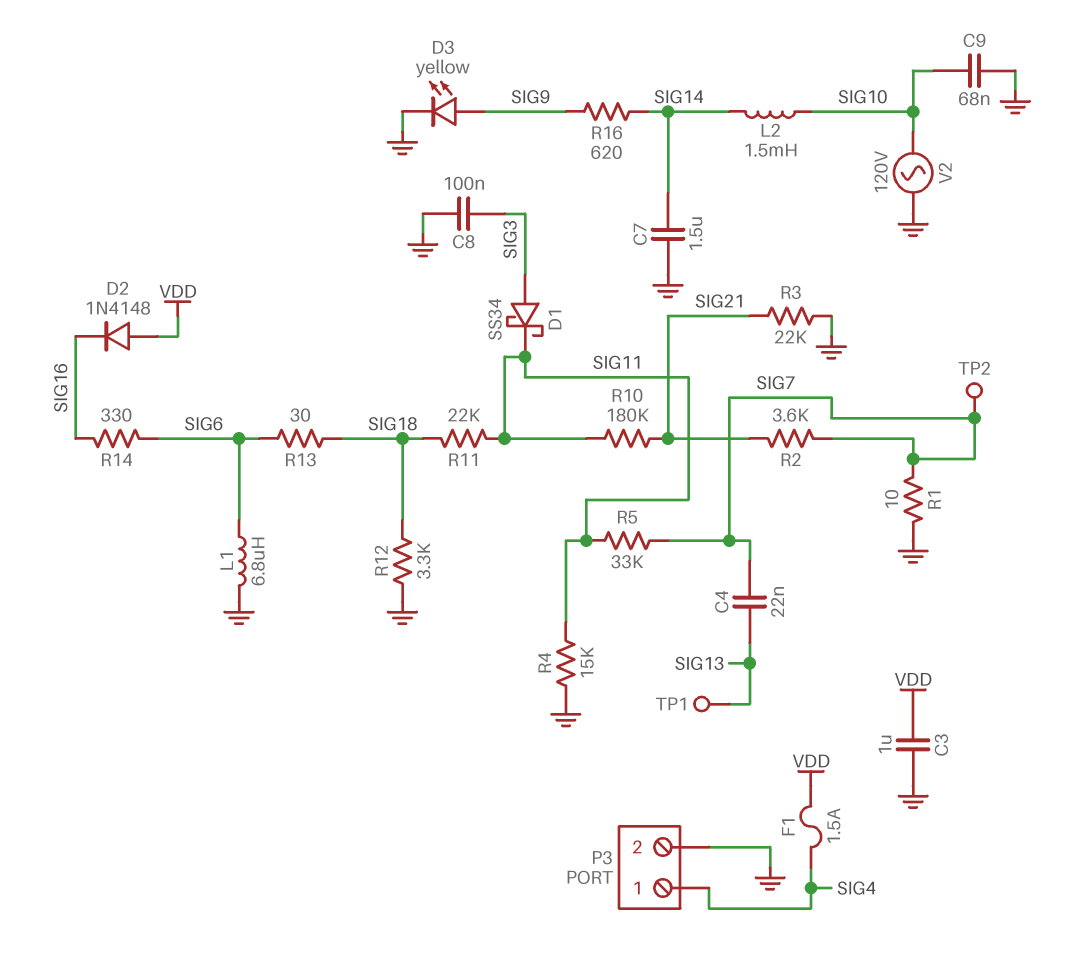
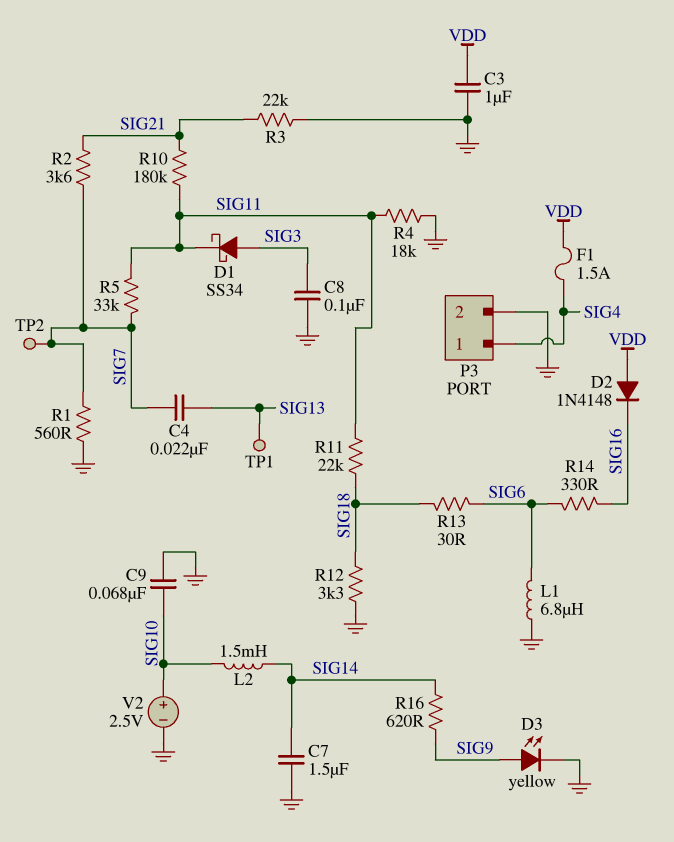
R1: 10 (GND, SIG7) -> 560 (GND, SIG7)
R4: 15k (GND, SIG11) -> 18k (GND, SIG11)
V2: AC 120V (GND, SIG10) -> 2.5V (plus SIG10, minus GND)

